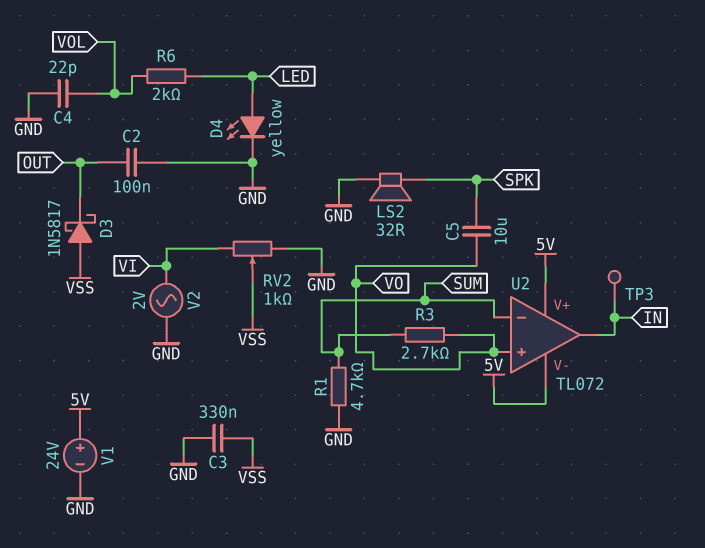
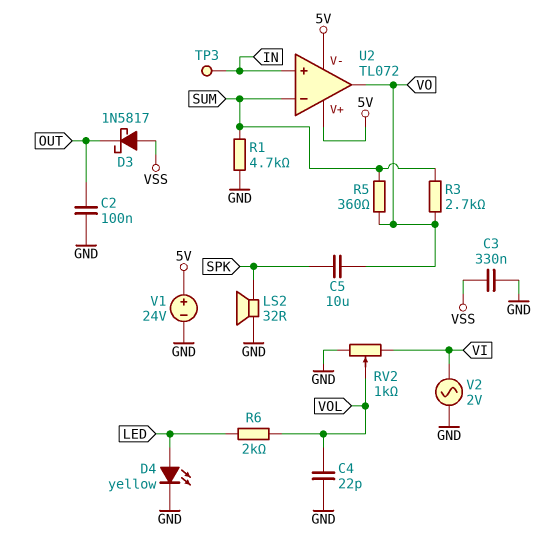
R5: none -> 360 (SUM, VO)
RV2: 1k (GND, VI, wiper VSS) -> 1k (GND, VI, wiper VOL)
U2 pin in+: VO -> IN
U2 pin out: IN -> VO

